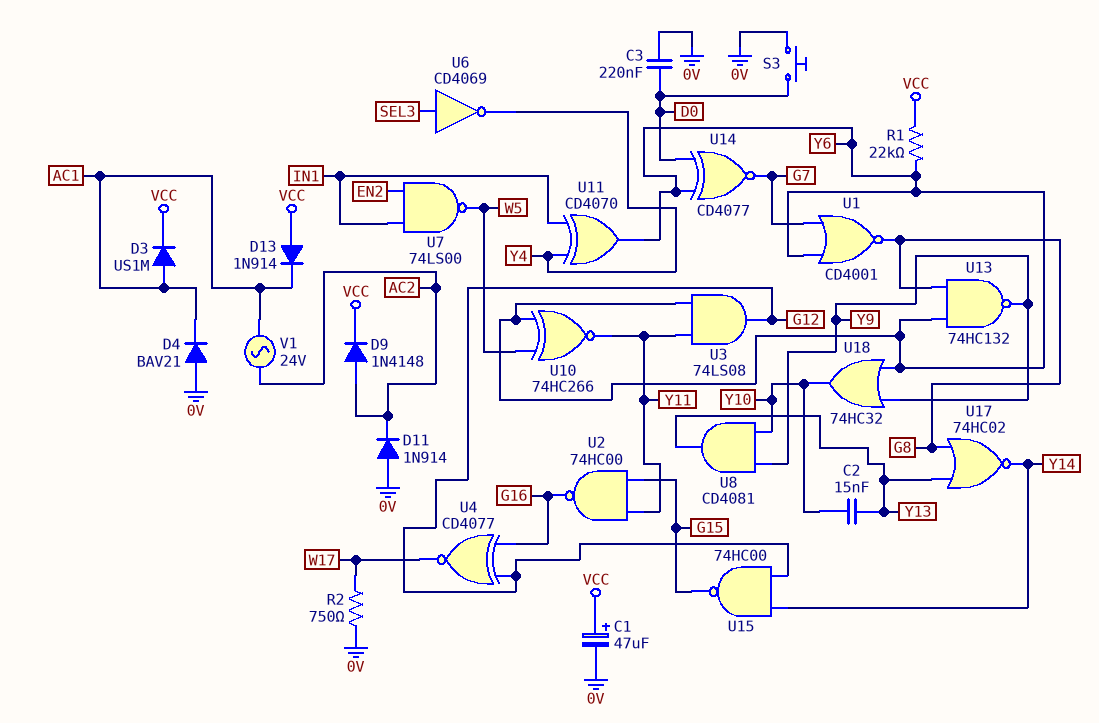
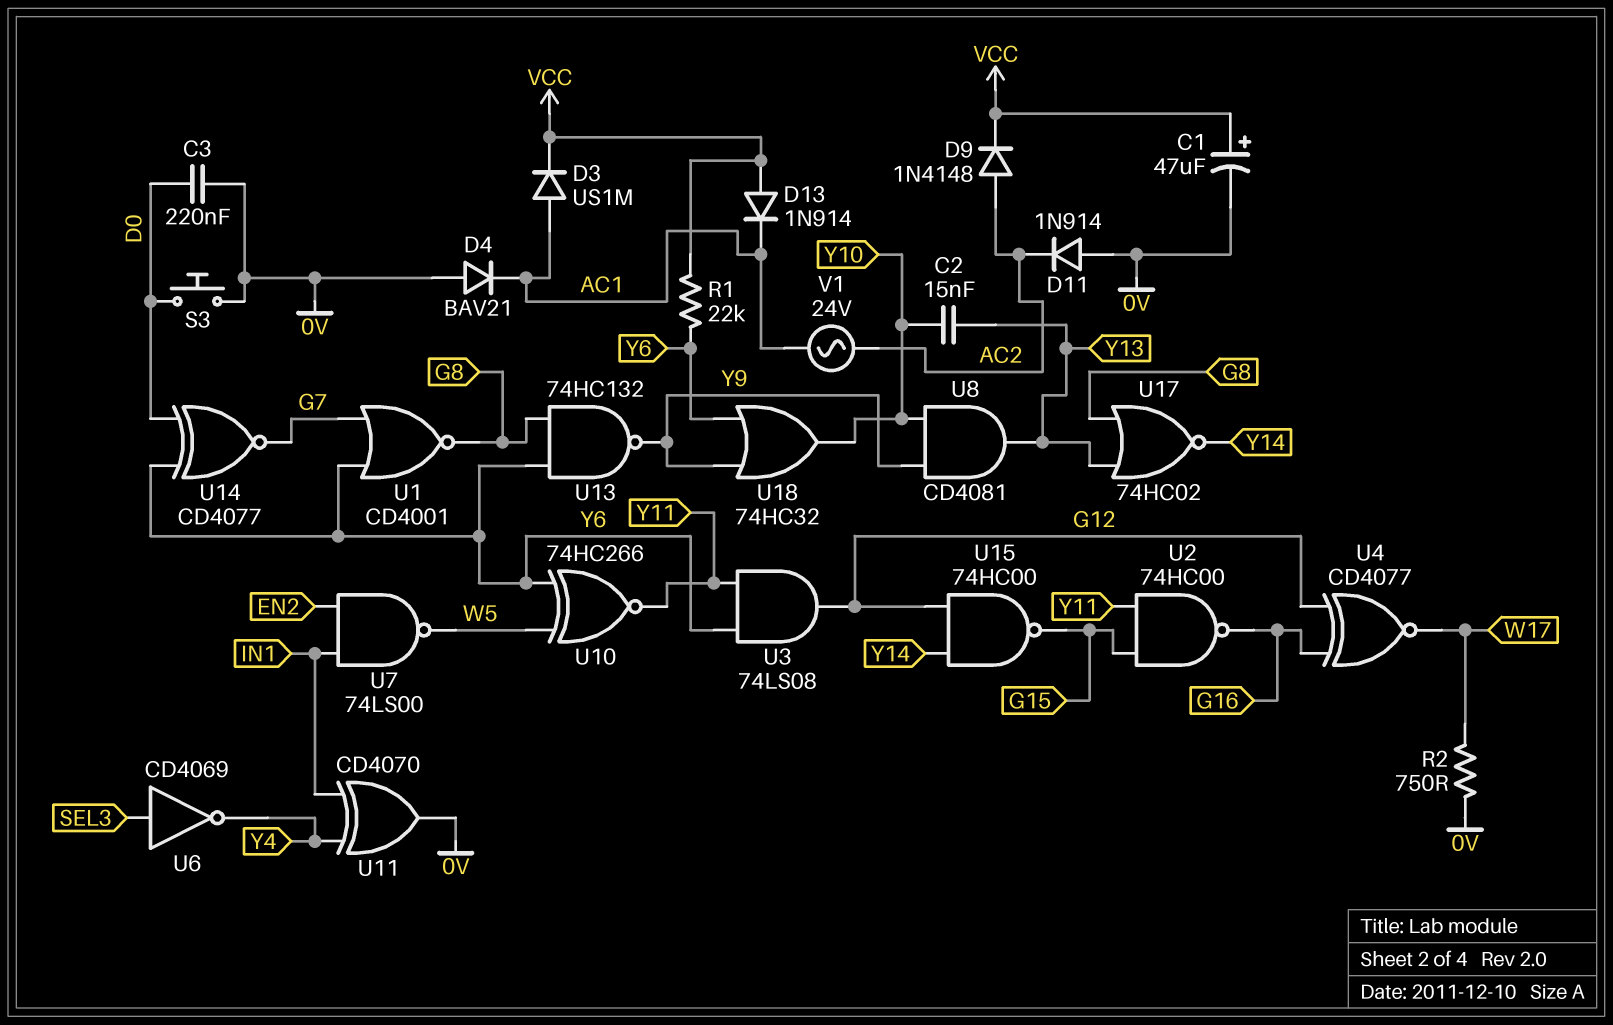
U11: XOR CD4070 (in IN1, in Y4, out Y6) -> XOR CD4070 (in IN1, in Y4, out 0V)

